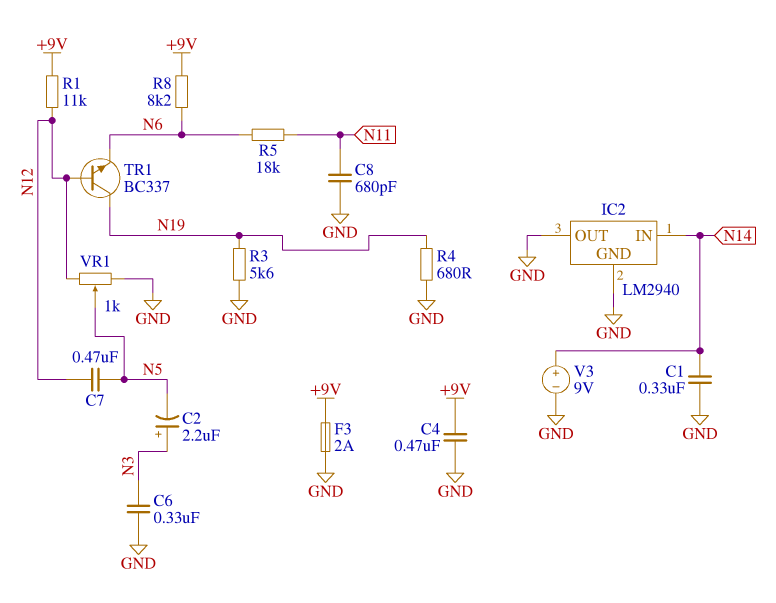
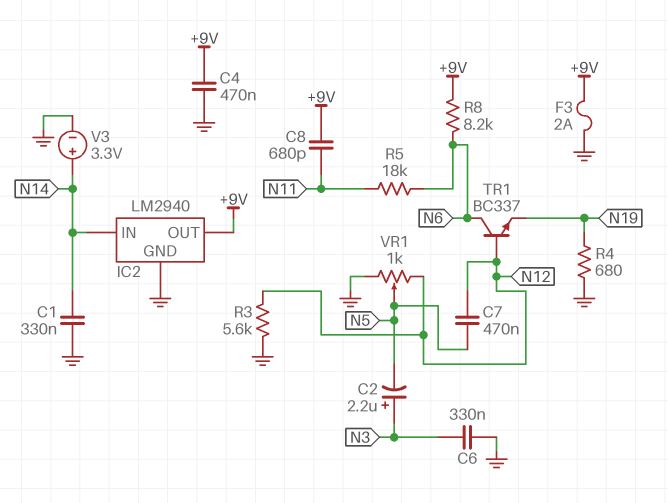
C8: 680pF (GND, N11) -> 680pF (+9V, N11)
IC2 pin OUT: GND -> +9V
R1: 11k (+9V, N12) -> none
R3: 5.6k (GND, N19) -> 5.6k (GND, N12)
TR1: NPN BC337 (B N12, C N19, E N6) -> NPN BC337 (B N12, C N6, E N19)
V3: 9V (plus N14, minus GND) -> 3.3V (plus N14, minus GND)

